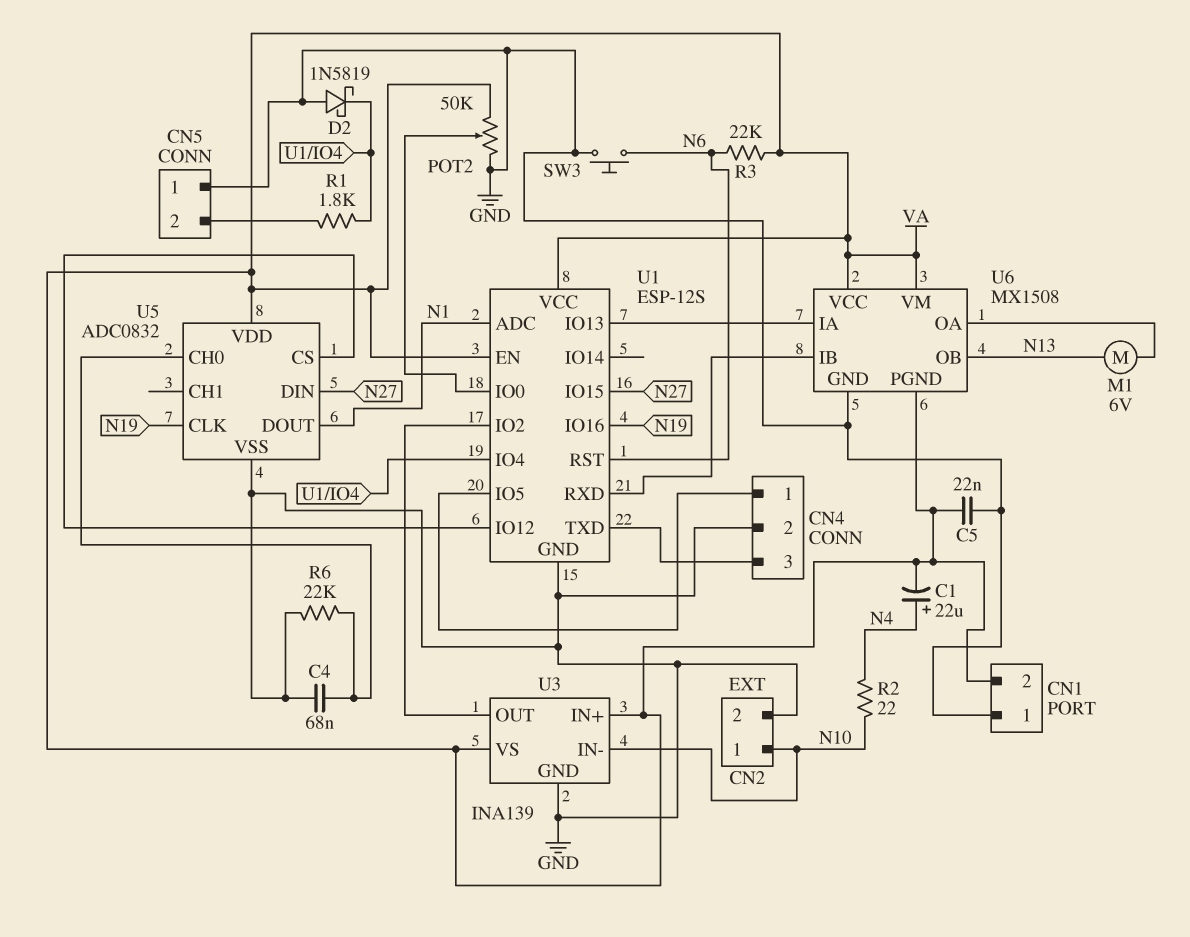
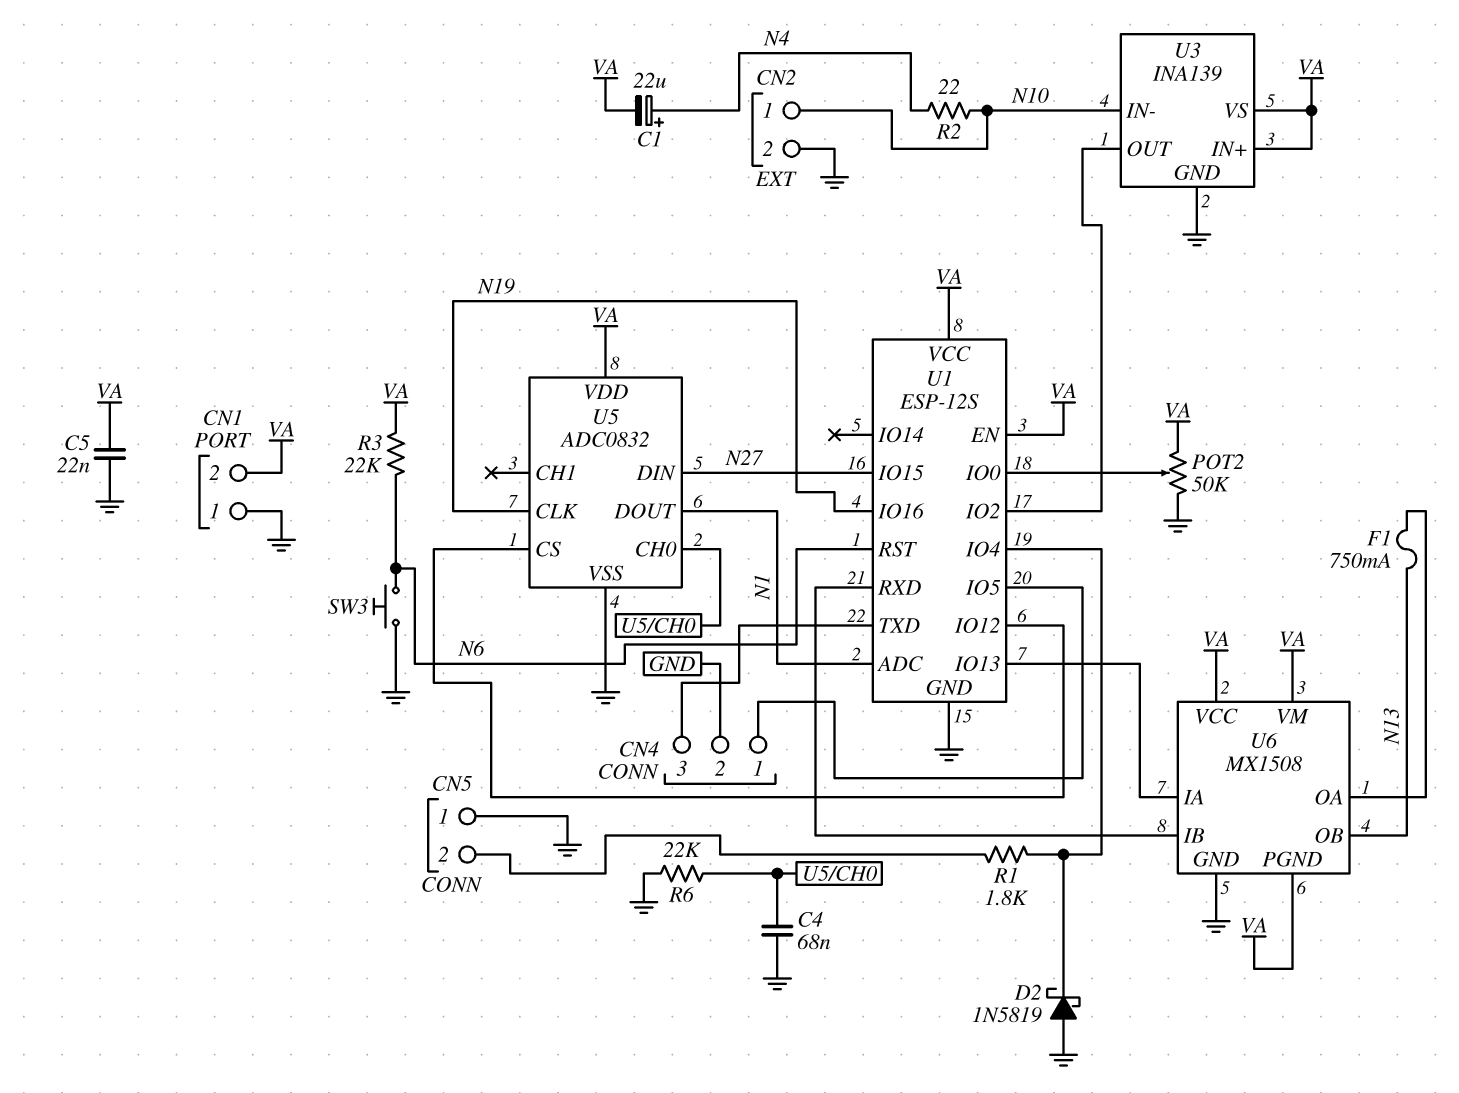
F1: none -> 750mA (N13, U6/OA)
M1: motor 6V (N13, U6/OA) -> none

